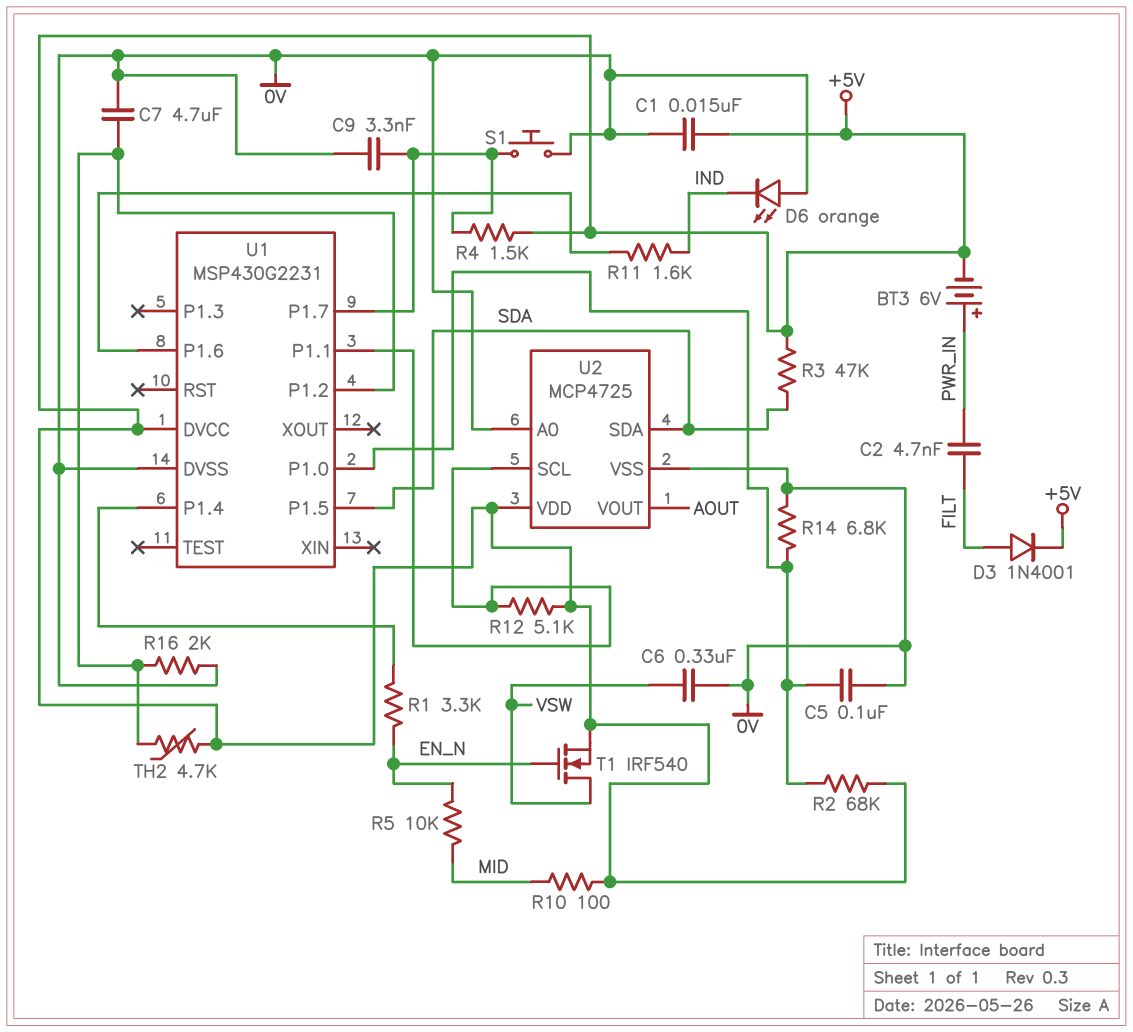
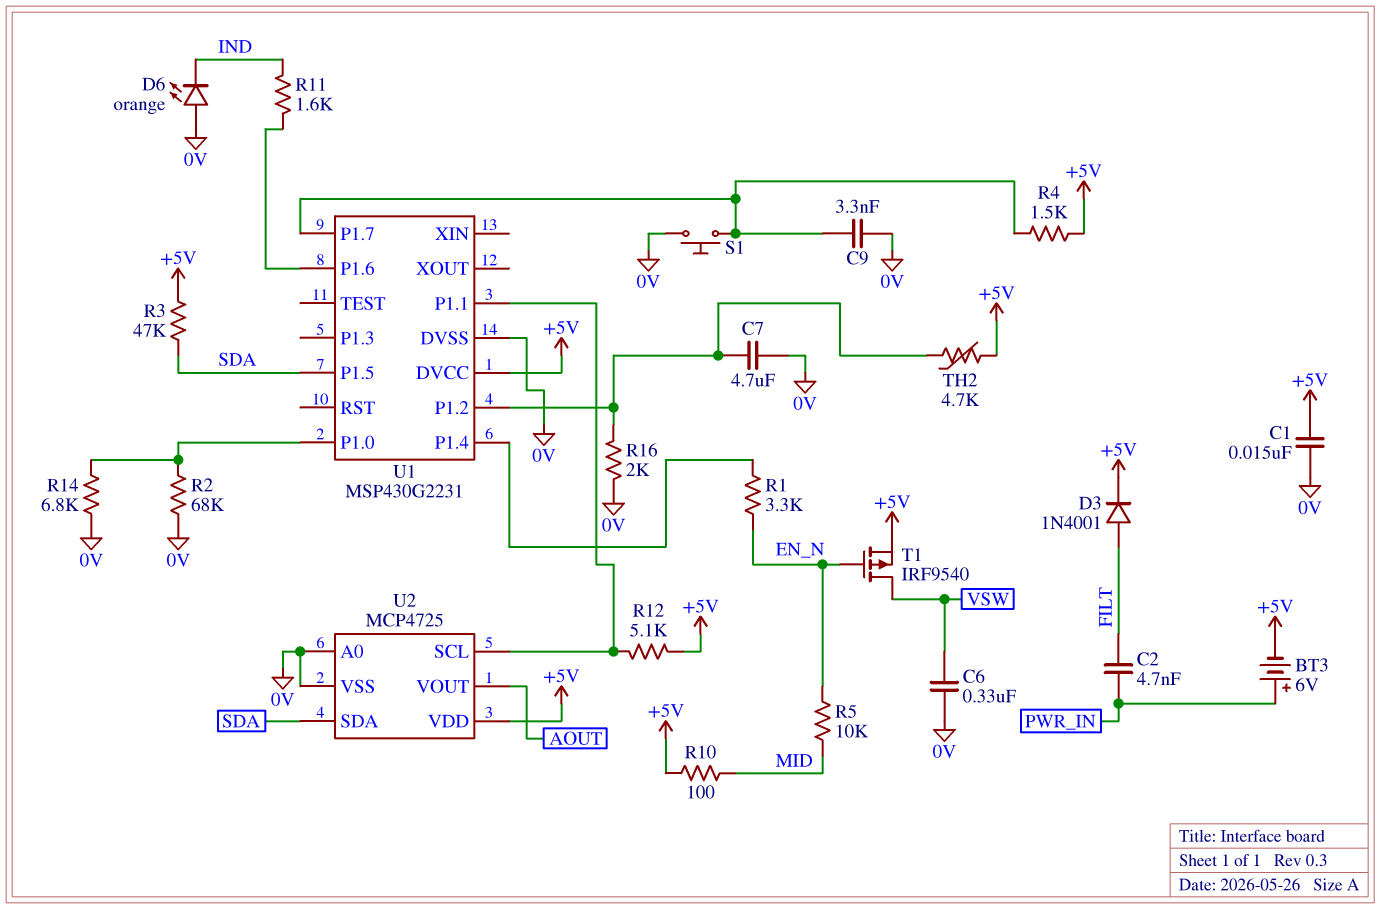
C5: 100nF (0V, U1/P1.0) -> none
R2: 68k (+5V, U1/P1.0) -> 68k (0V, U1/P1.0)
T1: NMOS IRF540 (G EN_N, D VSW, S +5V) -> PMOS IRF9540 (G EN_N, D VSW, S +5V)

